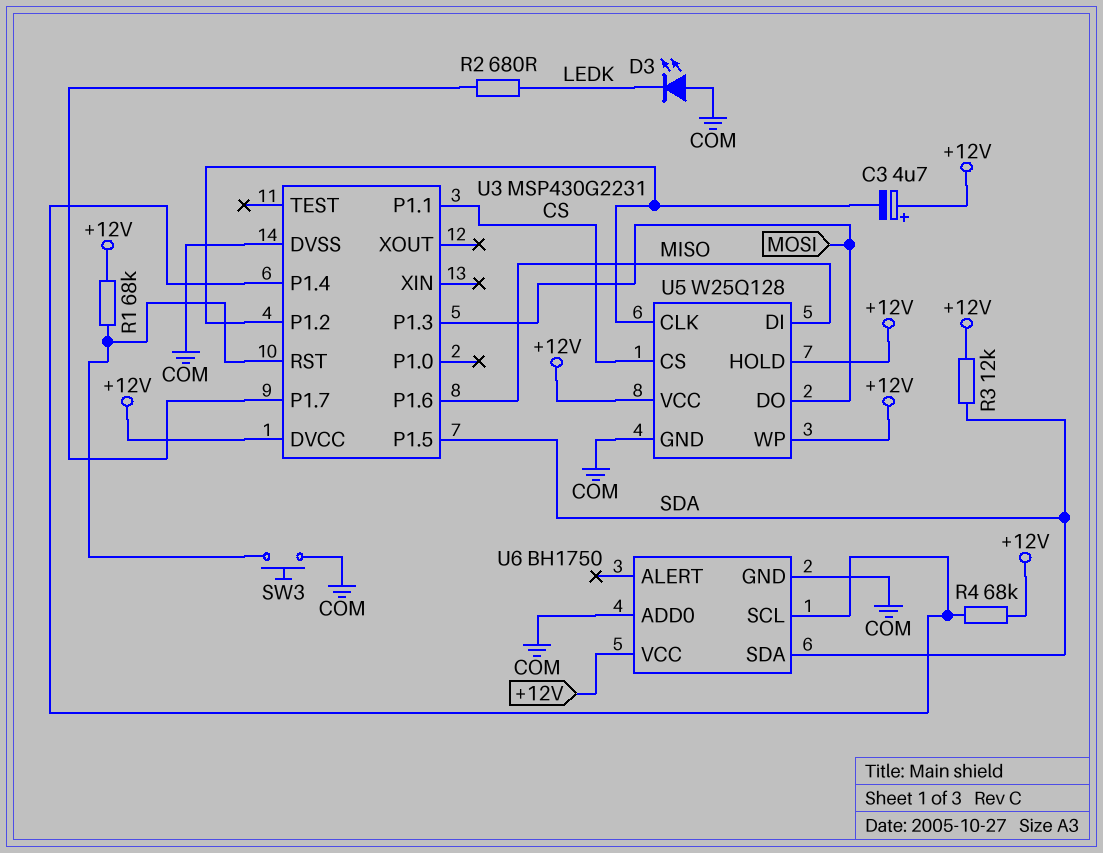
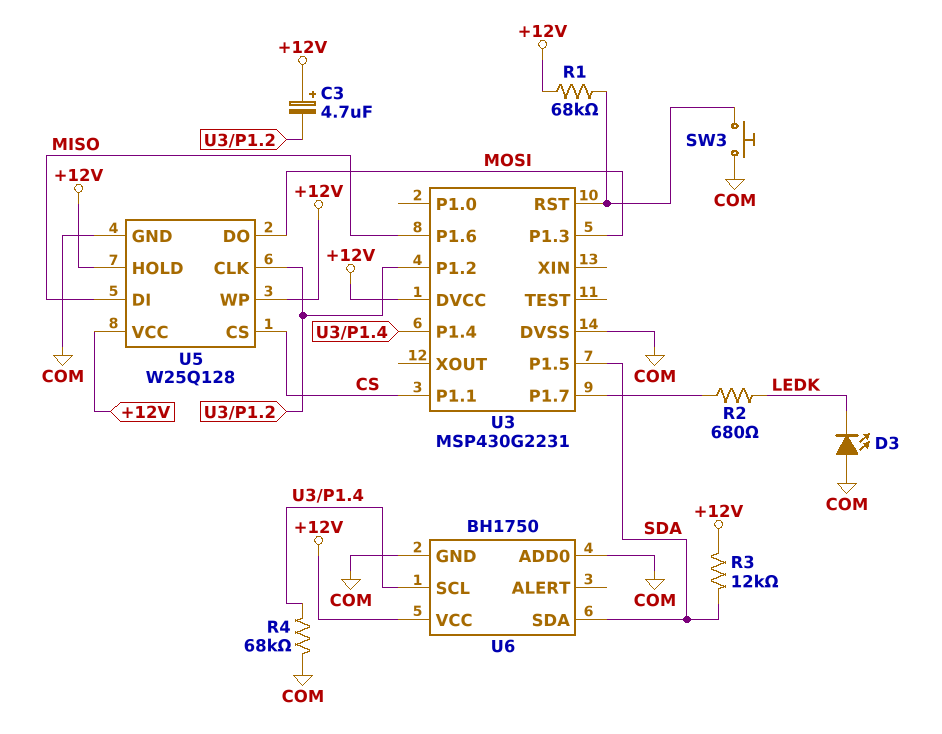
R4: 68k (+12V, U3/P1.4) -> 68k (COM, U3/P1.4)

